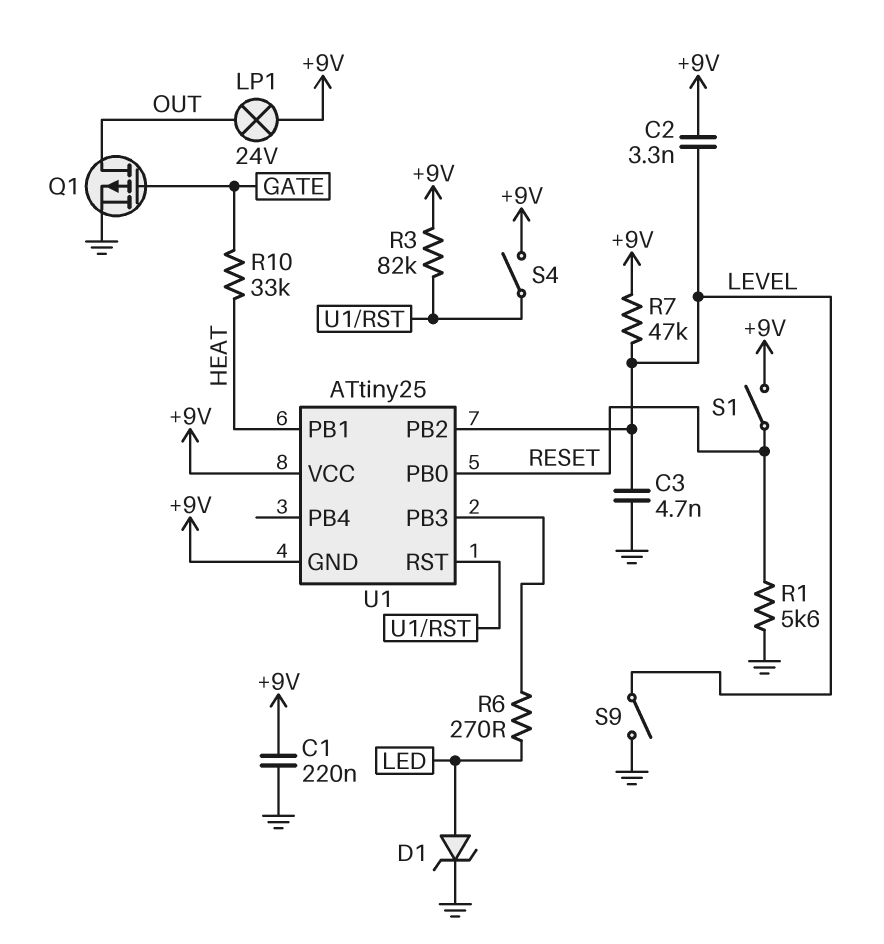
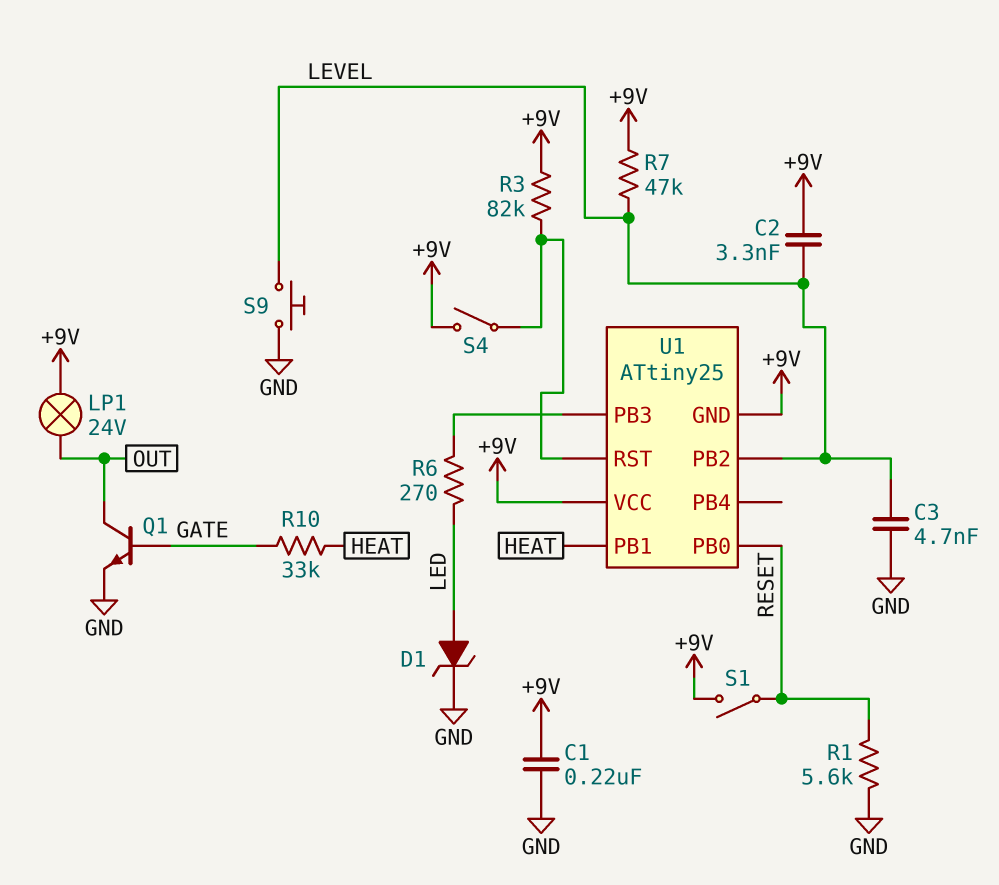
Q1: PMOS (G GATE, D OUT, S GND) -> NPN (B GATE, C OUT, E GND)
S9: switch (GND, LEVEL) -> button (GND, LEVEL)

